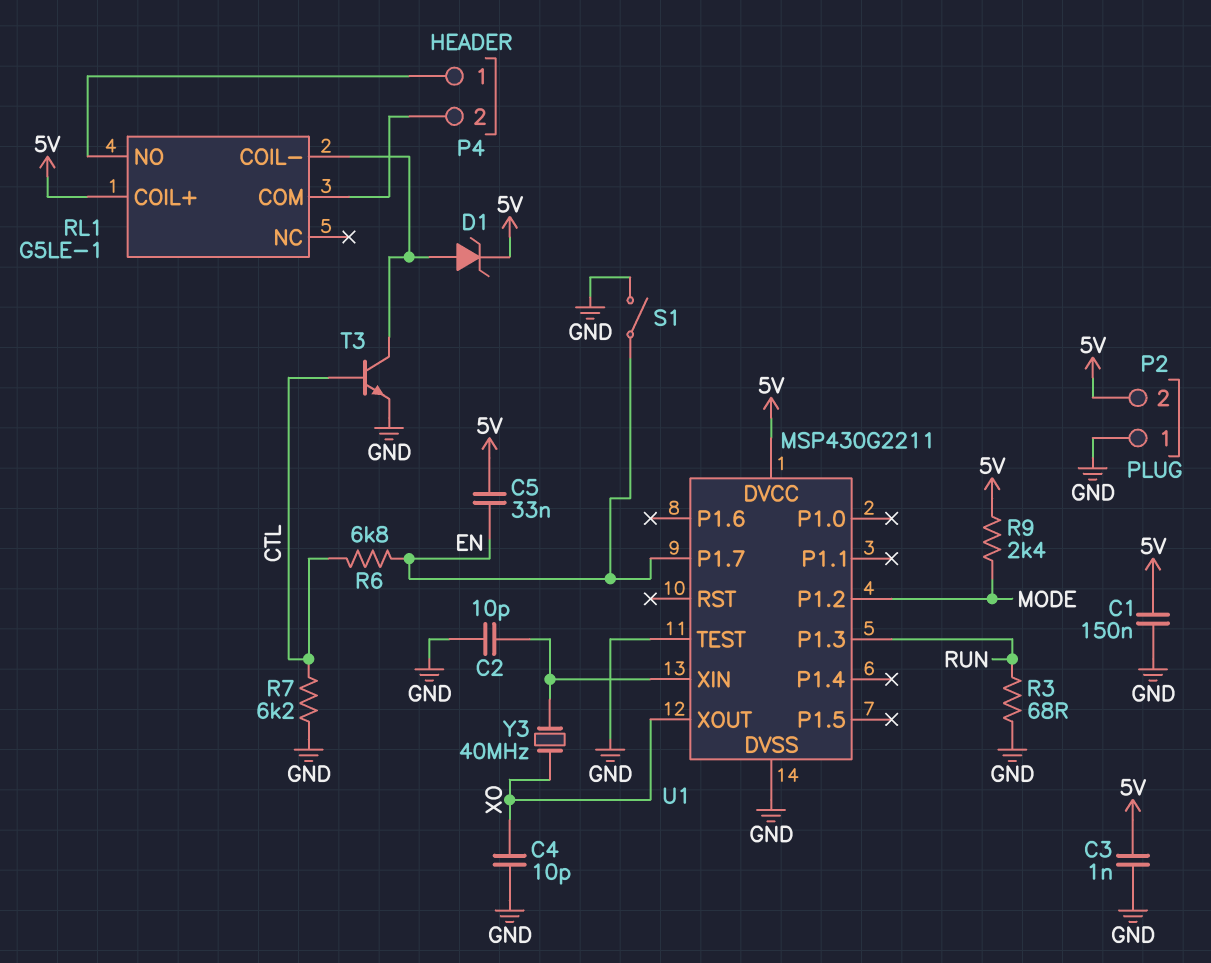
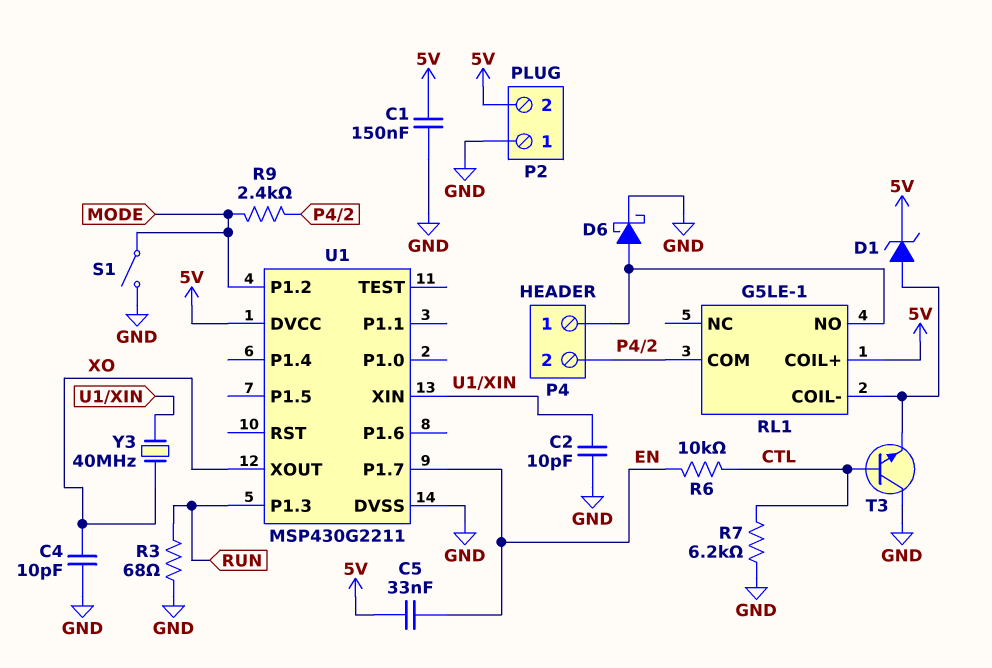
C3: 1nF (5V, GND) -> none
D6: none -> schottky (A P4/1, K GND)
R6: 6.8k (CTL, EN) -> 10k (CTL, EN)
R9: 2.4k (5V, MODE) -> 2.4k (MODE, P4/2)
S1: switch (EN, GND) -> switch (GND, MODE)
T3: NPN (B CTL, C RL1/COIL-, E GND) -> NPN (B CTL, C GND, E RL1/COIL-)
U1 pin TEST: GND -> none

